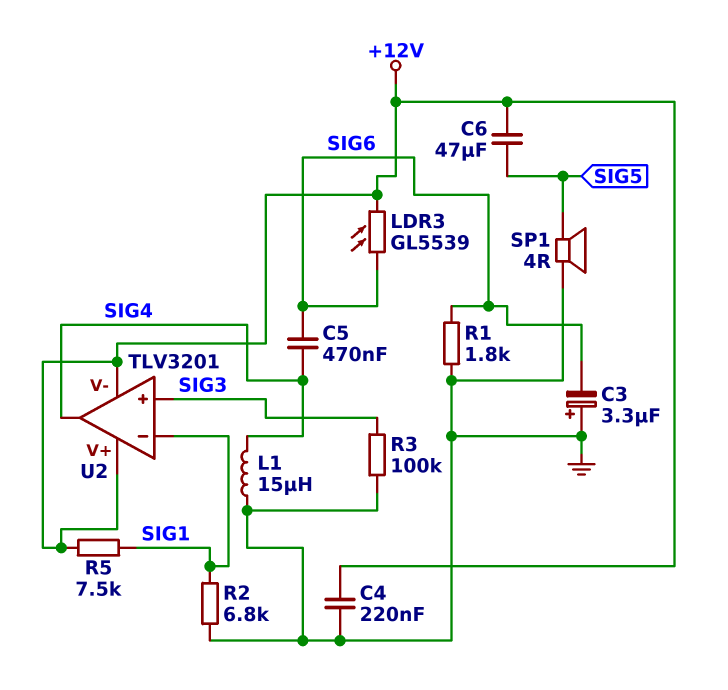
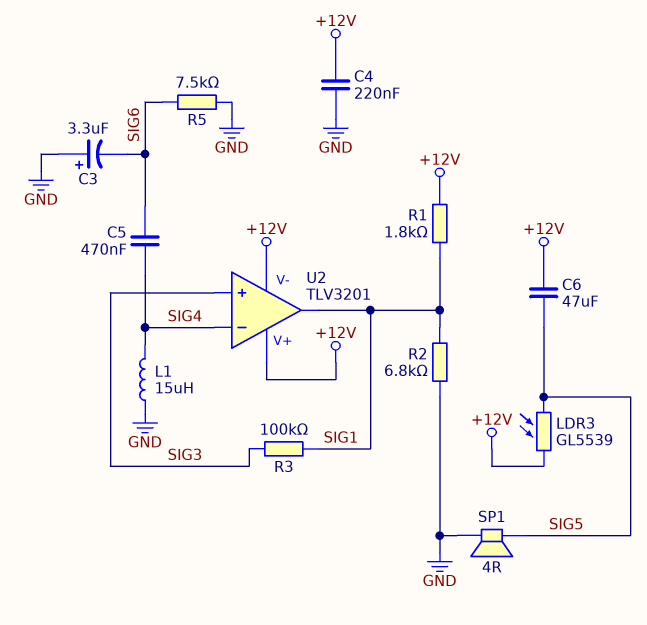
LDR3: GL5539 (+12V, SIG6) -> GL5539 (+12V, SIG5)
R1: 1.8k (GND, SIG6) -> 1.8k (+12V, SIG1)
R3: 100k (GND, SIG3) -> 100k (SIG1, SIG3)
R5: 7.5k (+12V, SIG1) -> 7.5k (GND, SIG6)
U2 pin in-: SIG1 -> SIG4
U2 pin out: SIG4 -> SIG1

